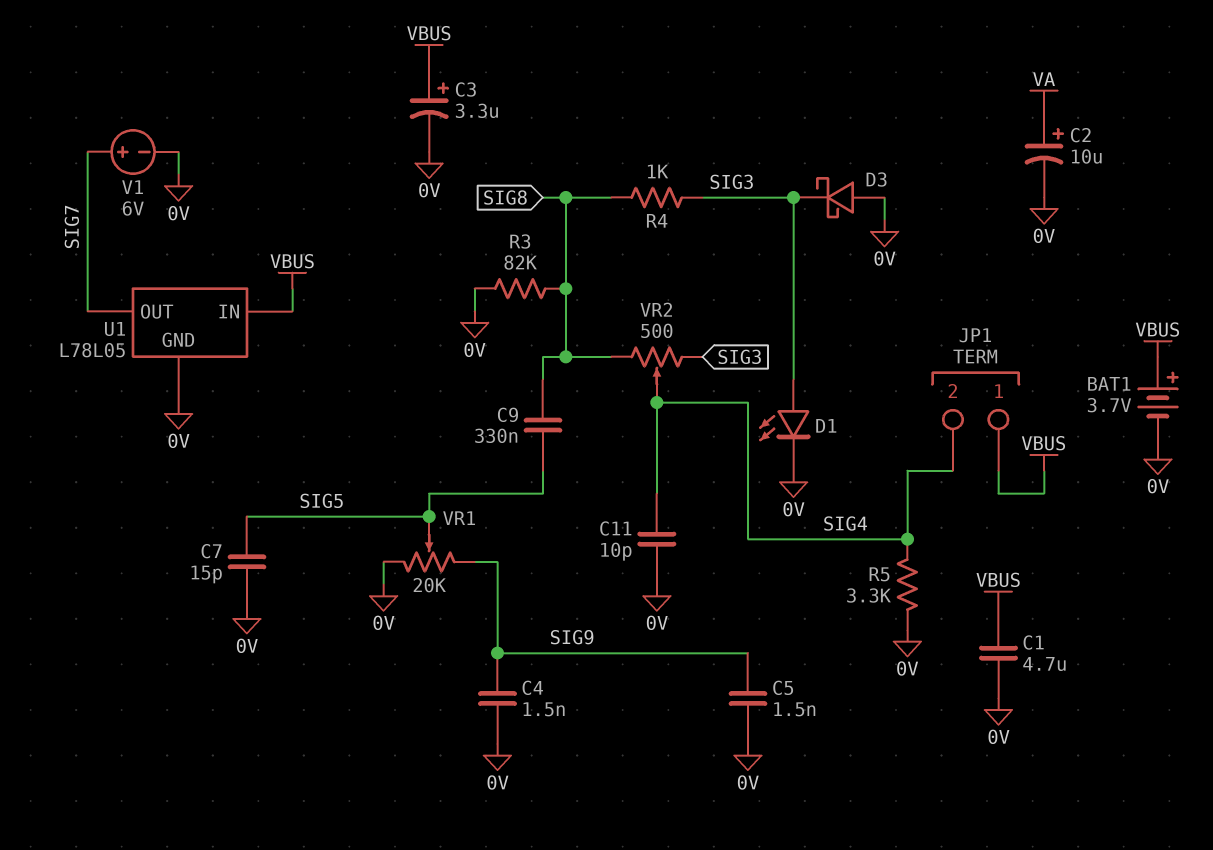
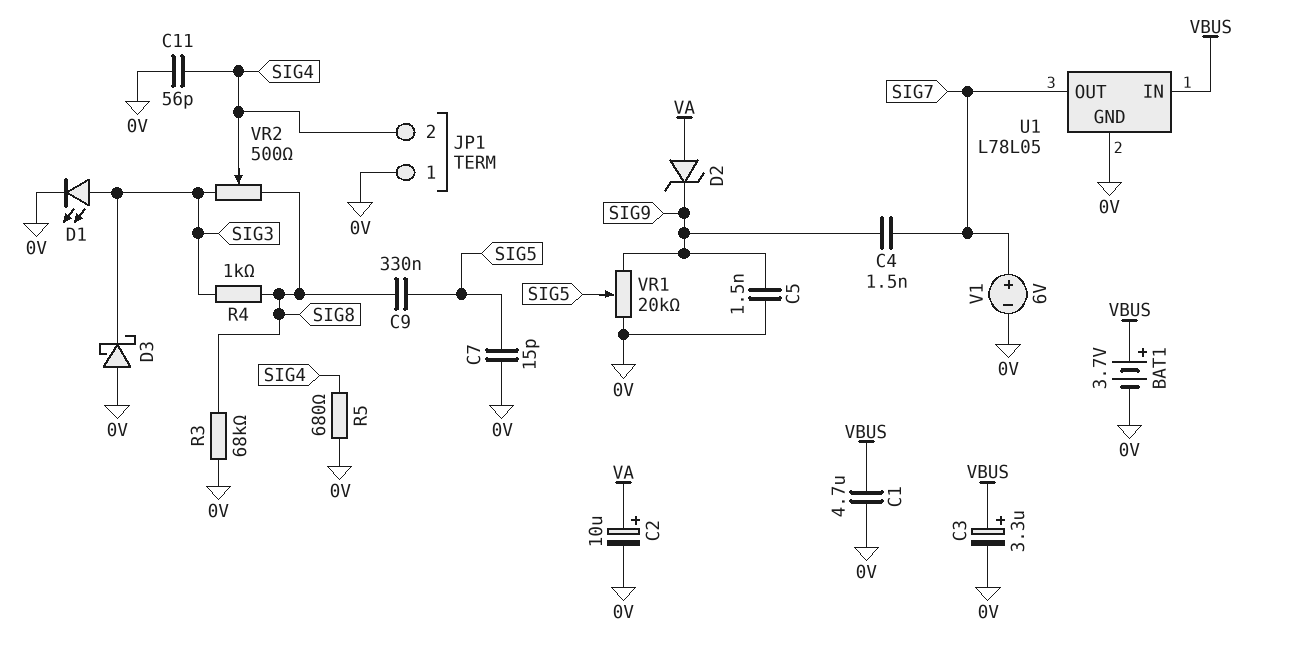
C4: 1.5nF (0V, SIG9) -> 1.5nF (SIG7, SIG9)
C11: 10pF (0V, SIG4) -> 56pF (0V, SIG4)
D2: none -> zener (A VA, K SIG9)
JP1 pin 1: VBUS -> 0V
R3: 82k (0V, SIG8) -> 68k (0V, SIG8)
R5: 3.3k (0V, SIG4) -> 680 (0V, SIG4)

